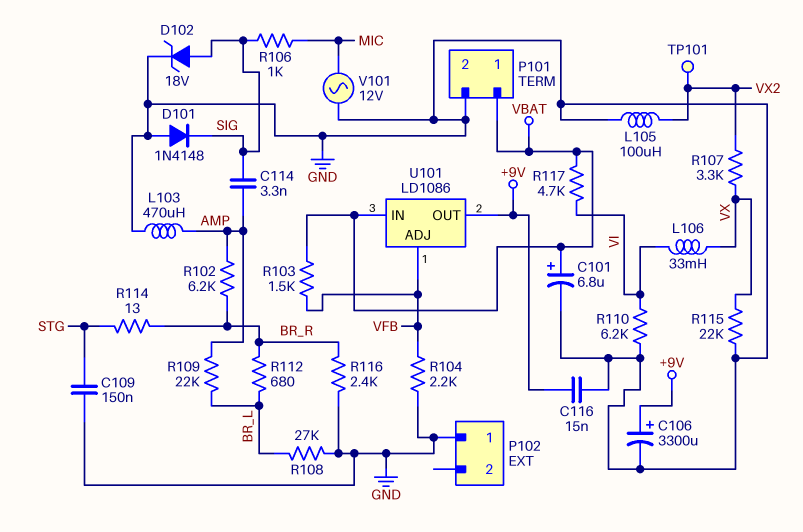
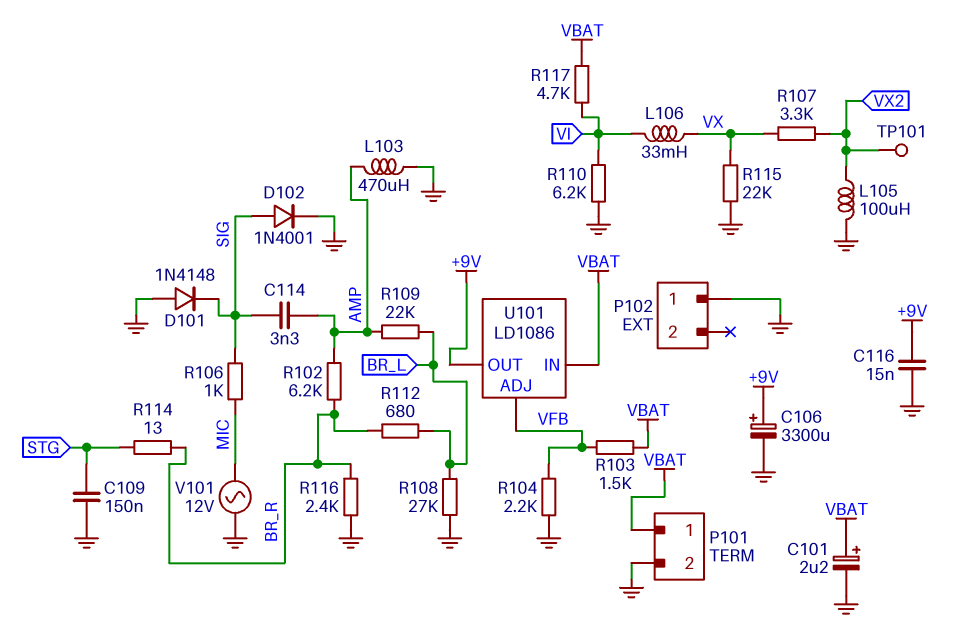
C101: 6.8uF (plus VBAT, minus GND) -> 2.2uF (plus VBAT, minus GND)
D102: zener 18V (A SIG, K GND) -> diode 1N4001 (A SIG, K GND)

